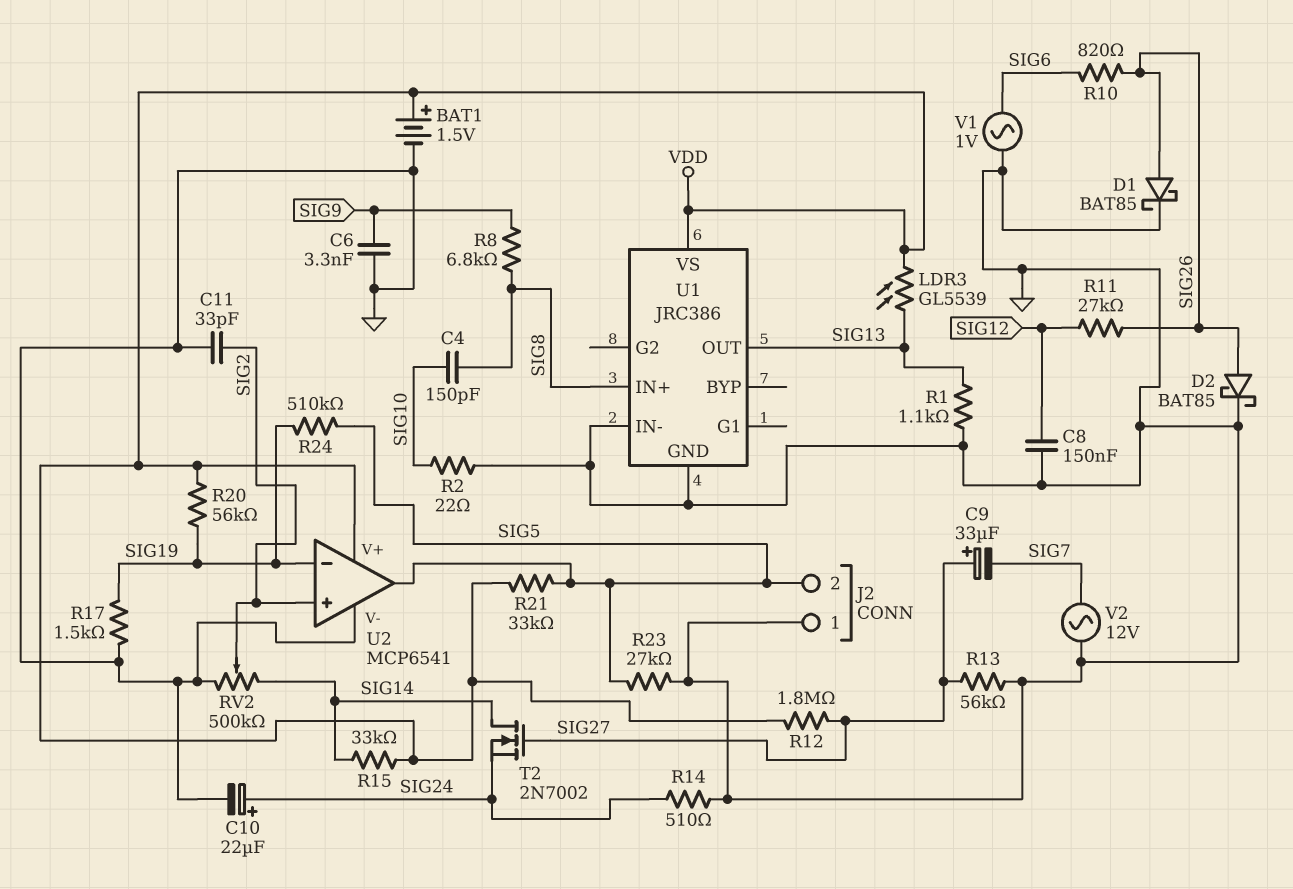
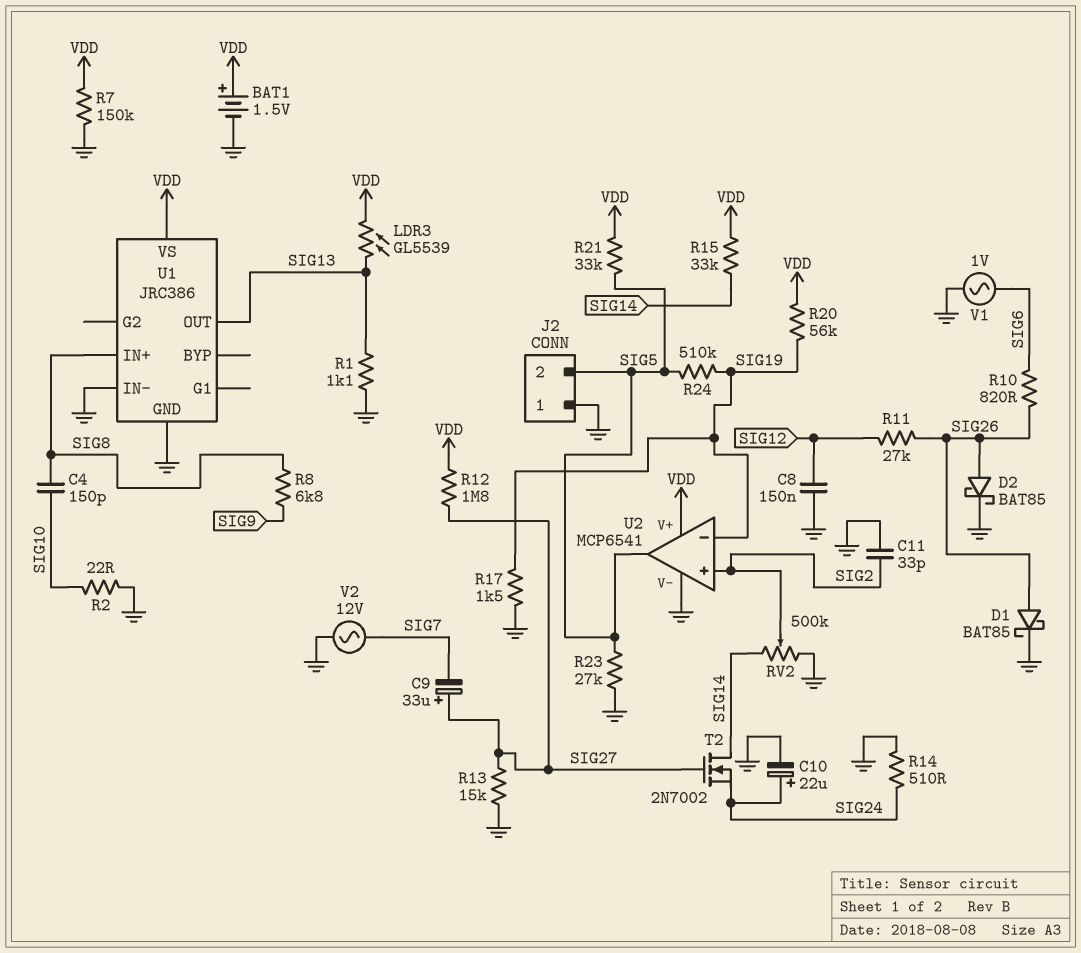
C6: 3.3nF (GND, SIG9) -> none
R7: none -> 150k (GND, VDD)
R13: 56k (GND, SIG27) -> 15k (GND, SIG27)

